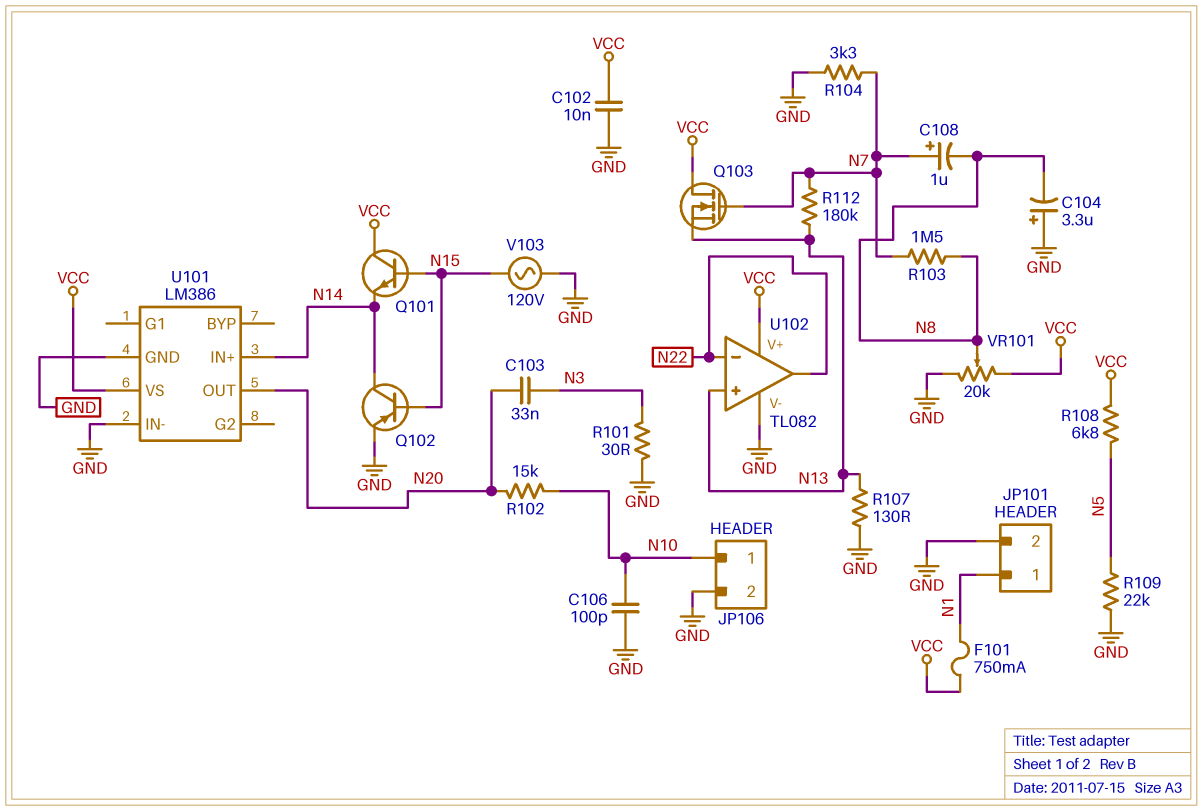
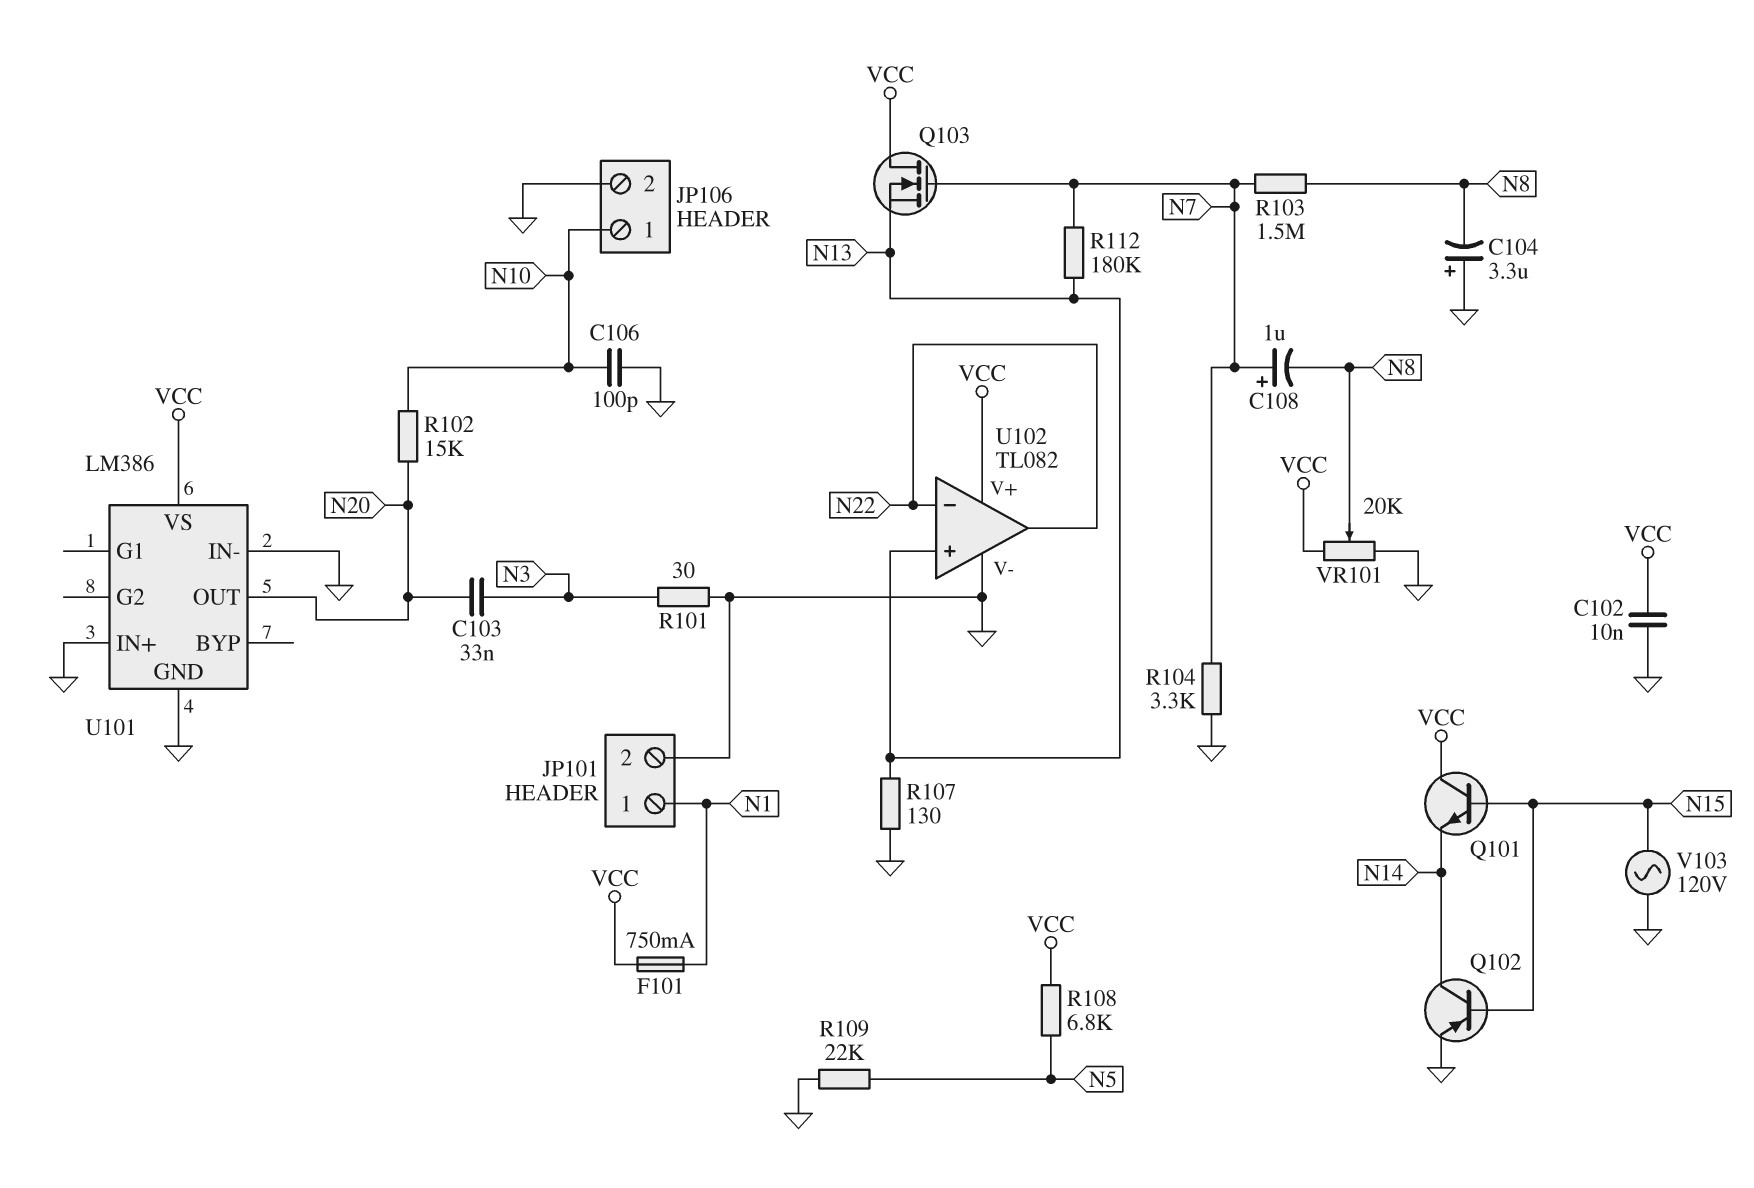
U101 pin IN+: N14 -> GND

